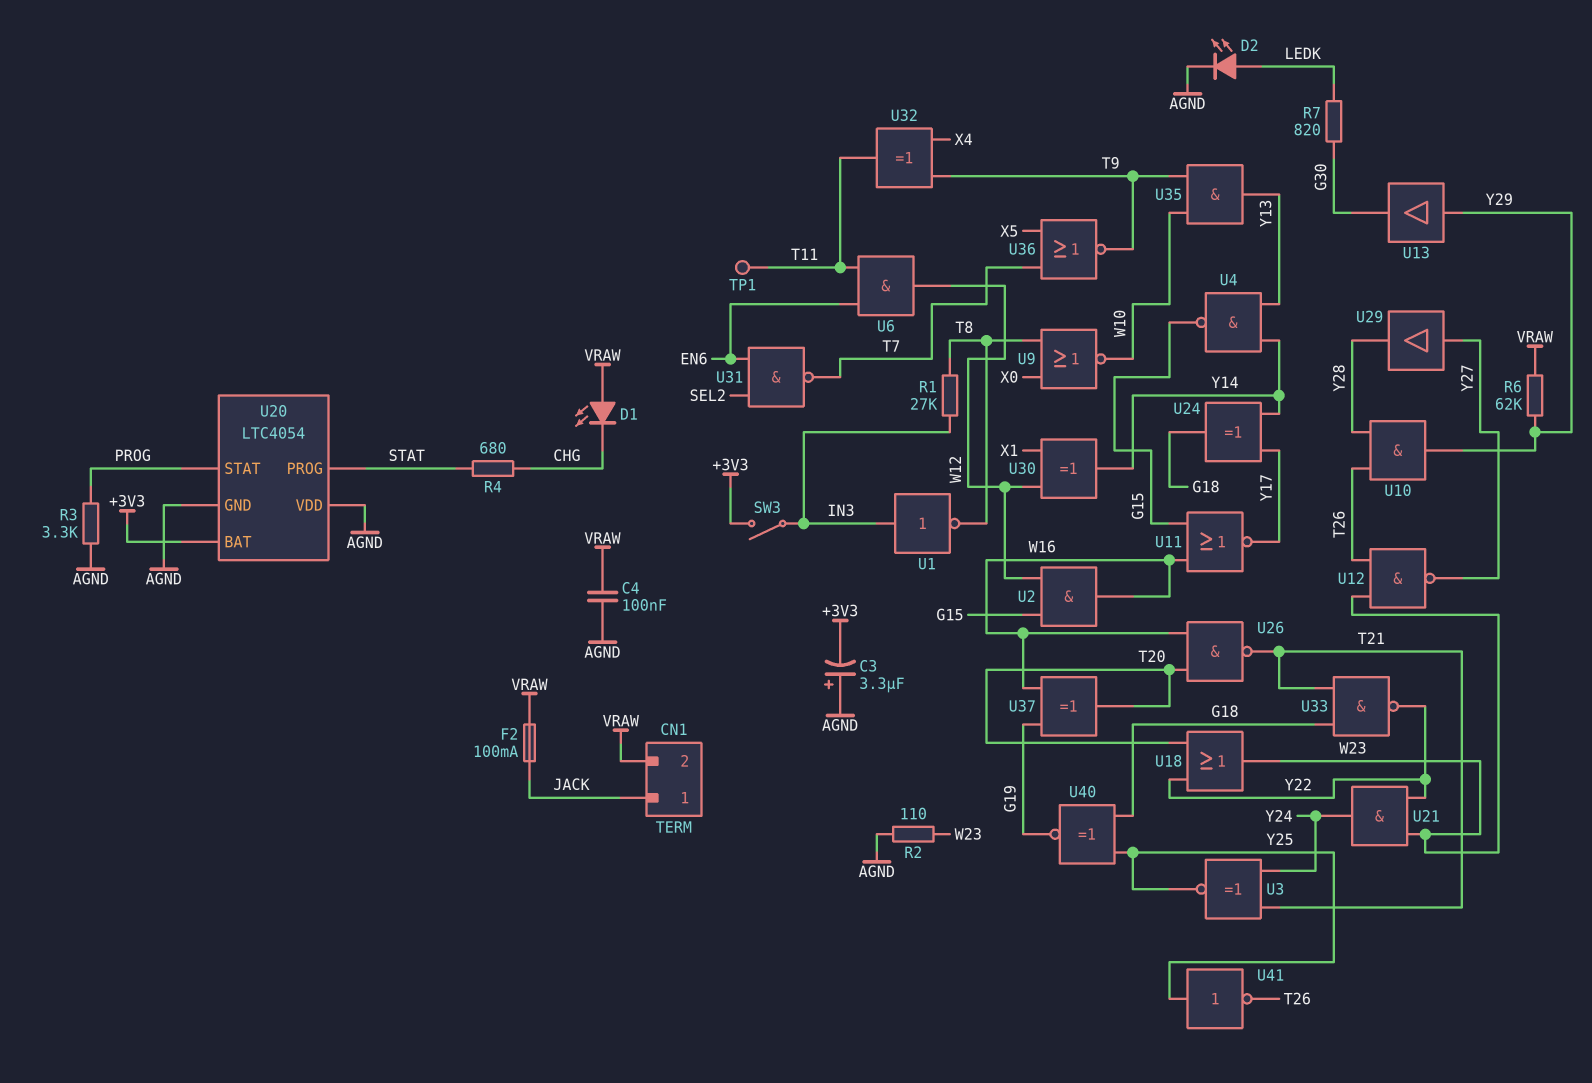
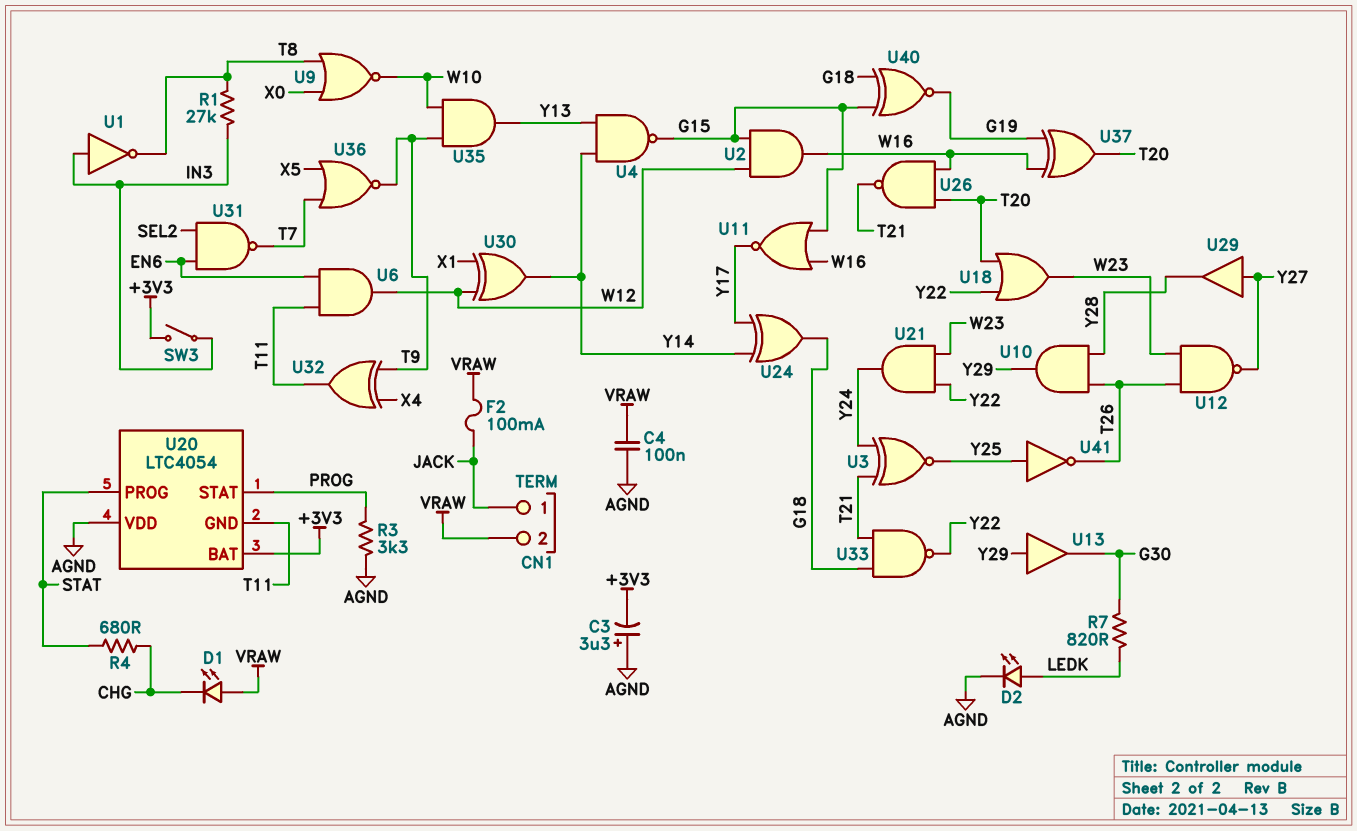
R2: 110 (AGND, W23) -> none
R6: 62k (VRAW, Y29) -> none
TP1: test point (T11) -> none
U20 pin GND: AGND -> T11
U40: XNOR (in G18, in Y25, out G19) -> XNOR (in G15, in G18, out G19)

